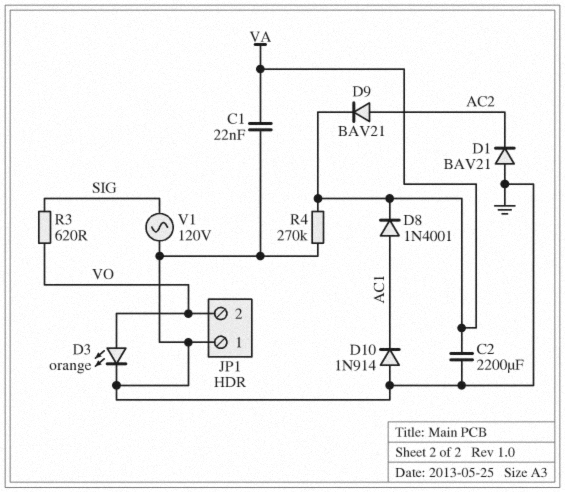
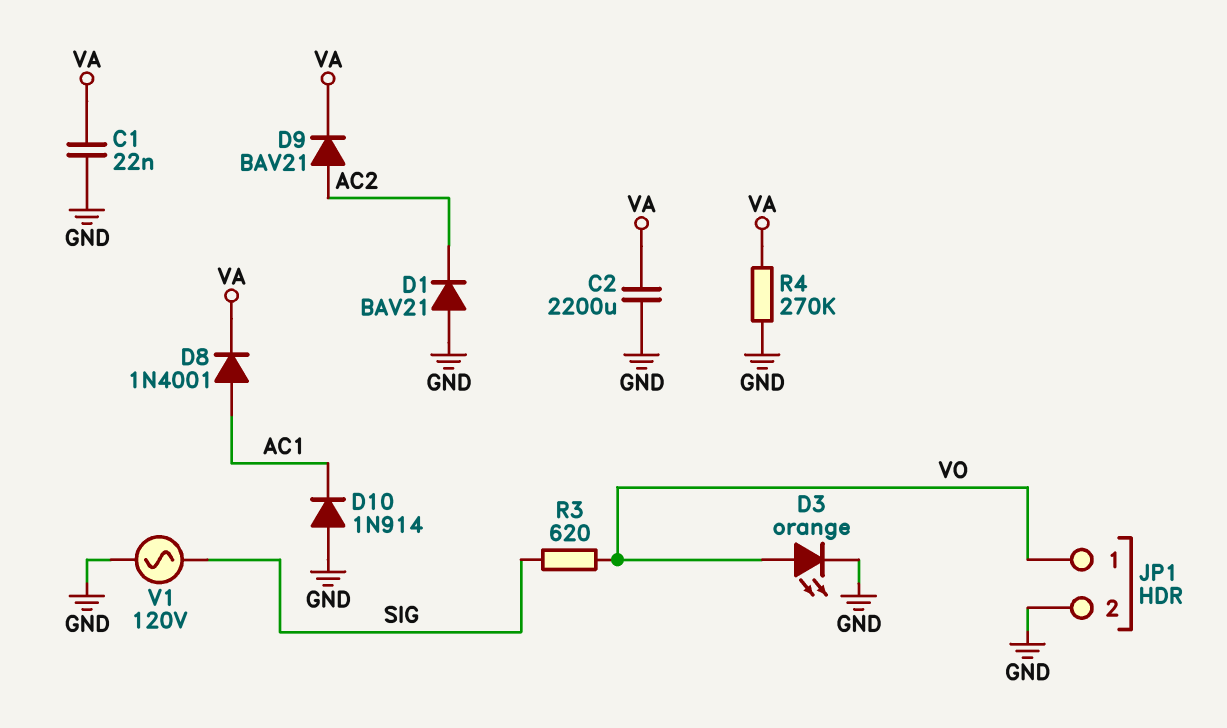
JP1 pin 1: GND -> VO
JP1 pin 2: VO -> GND

